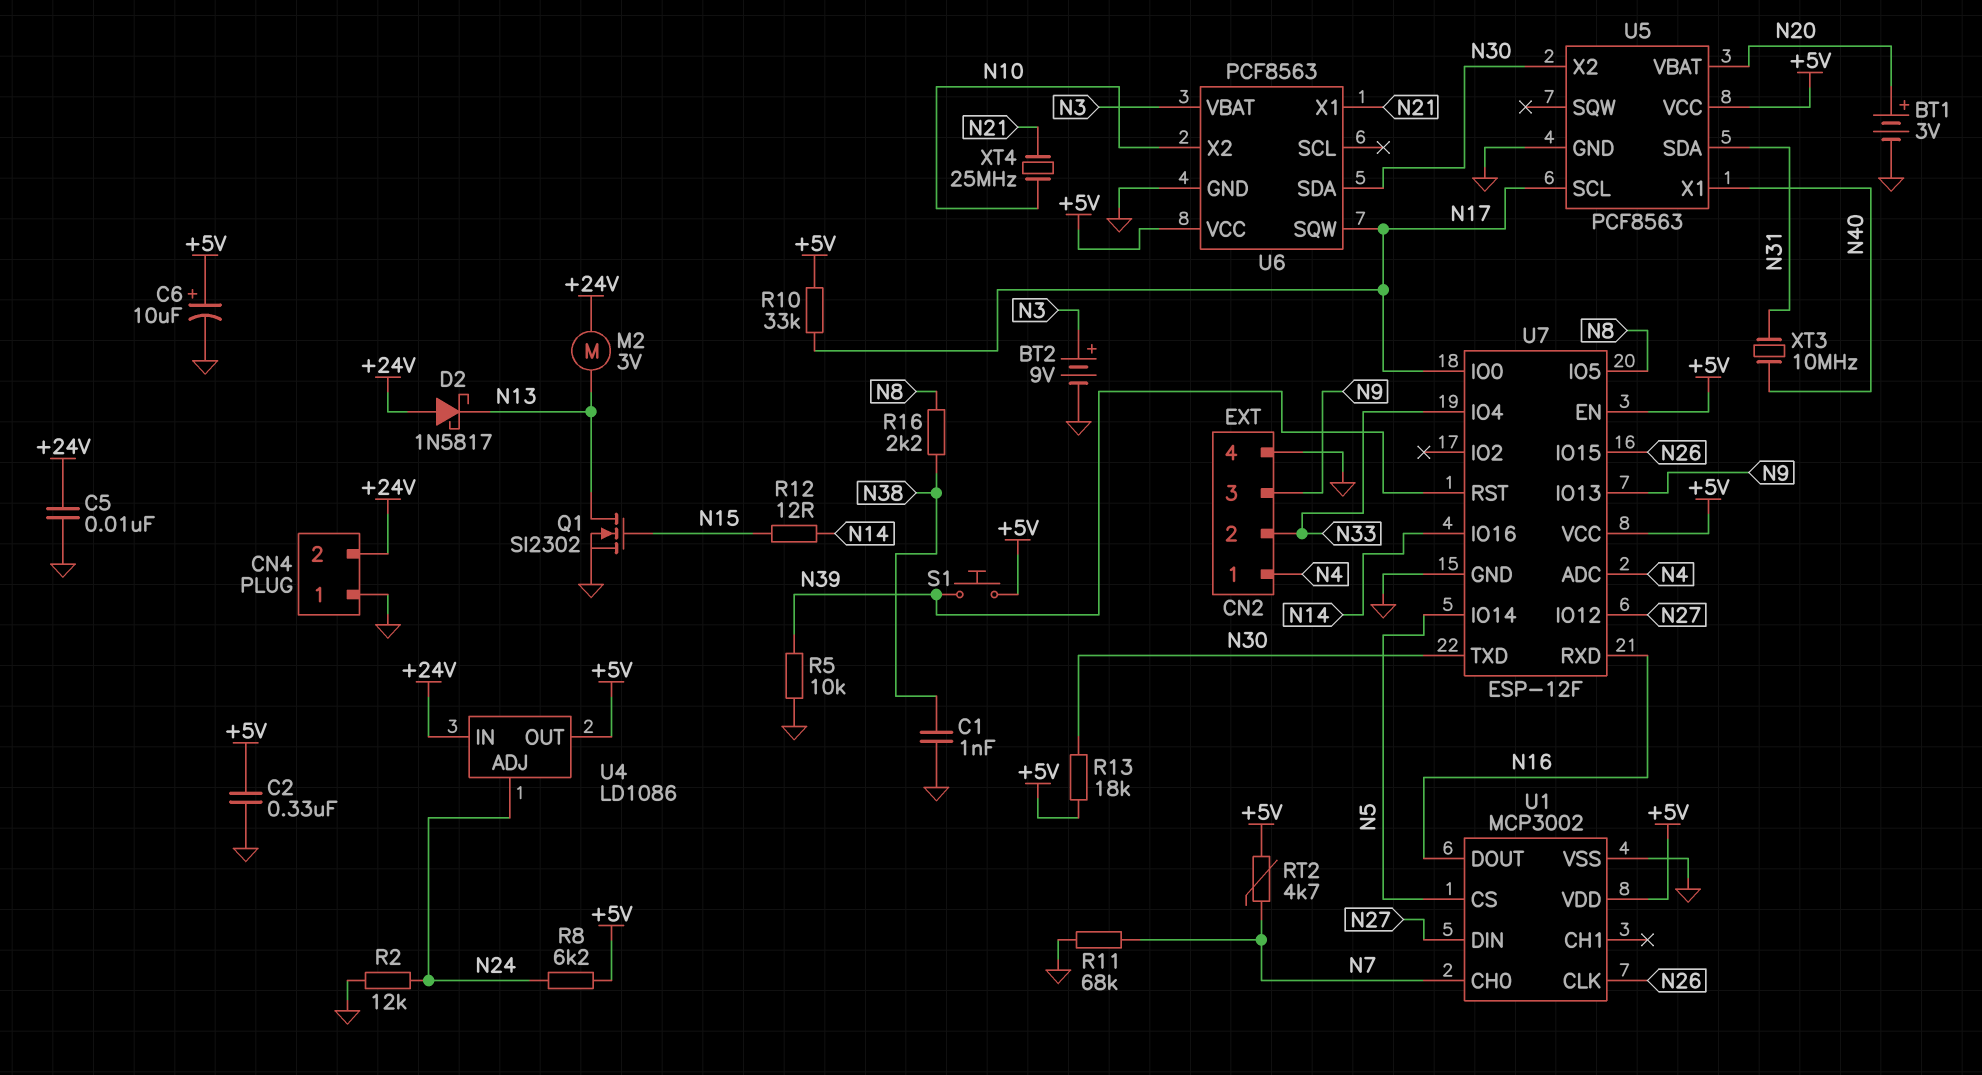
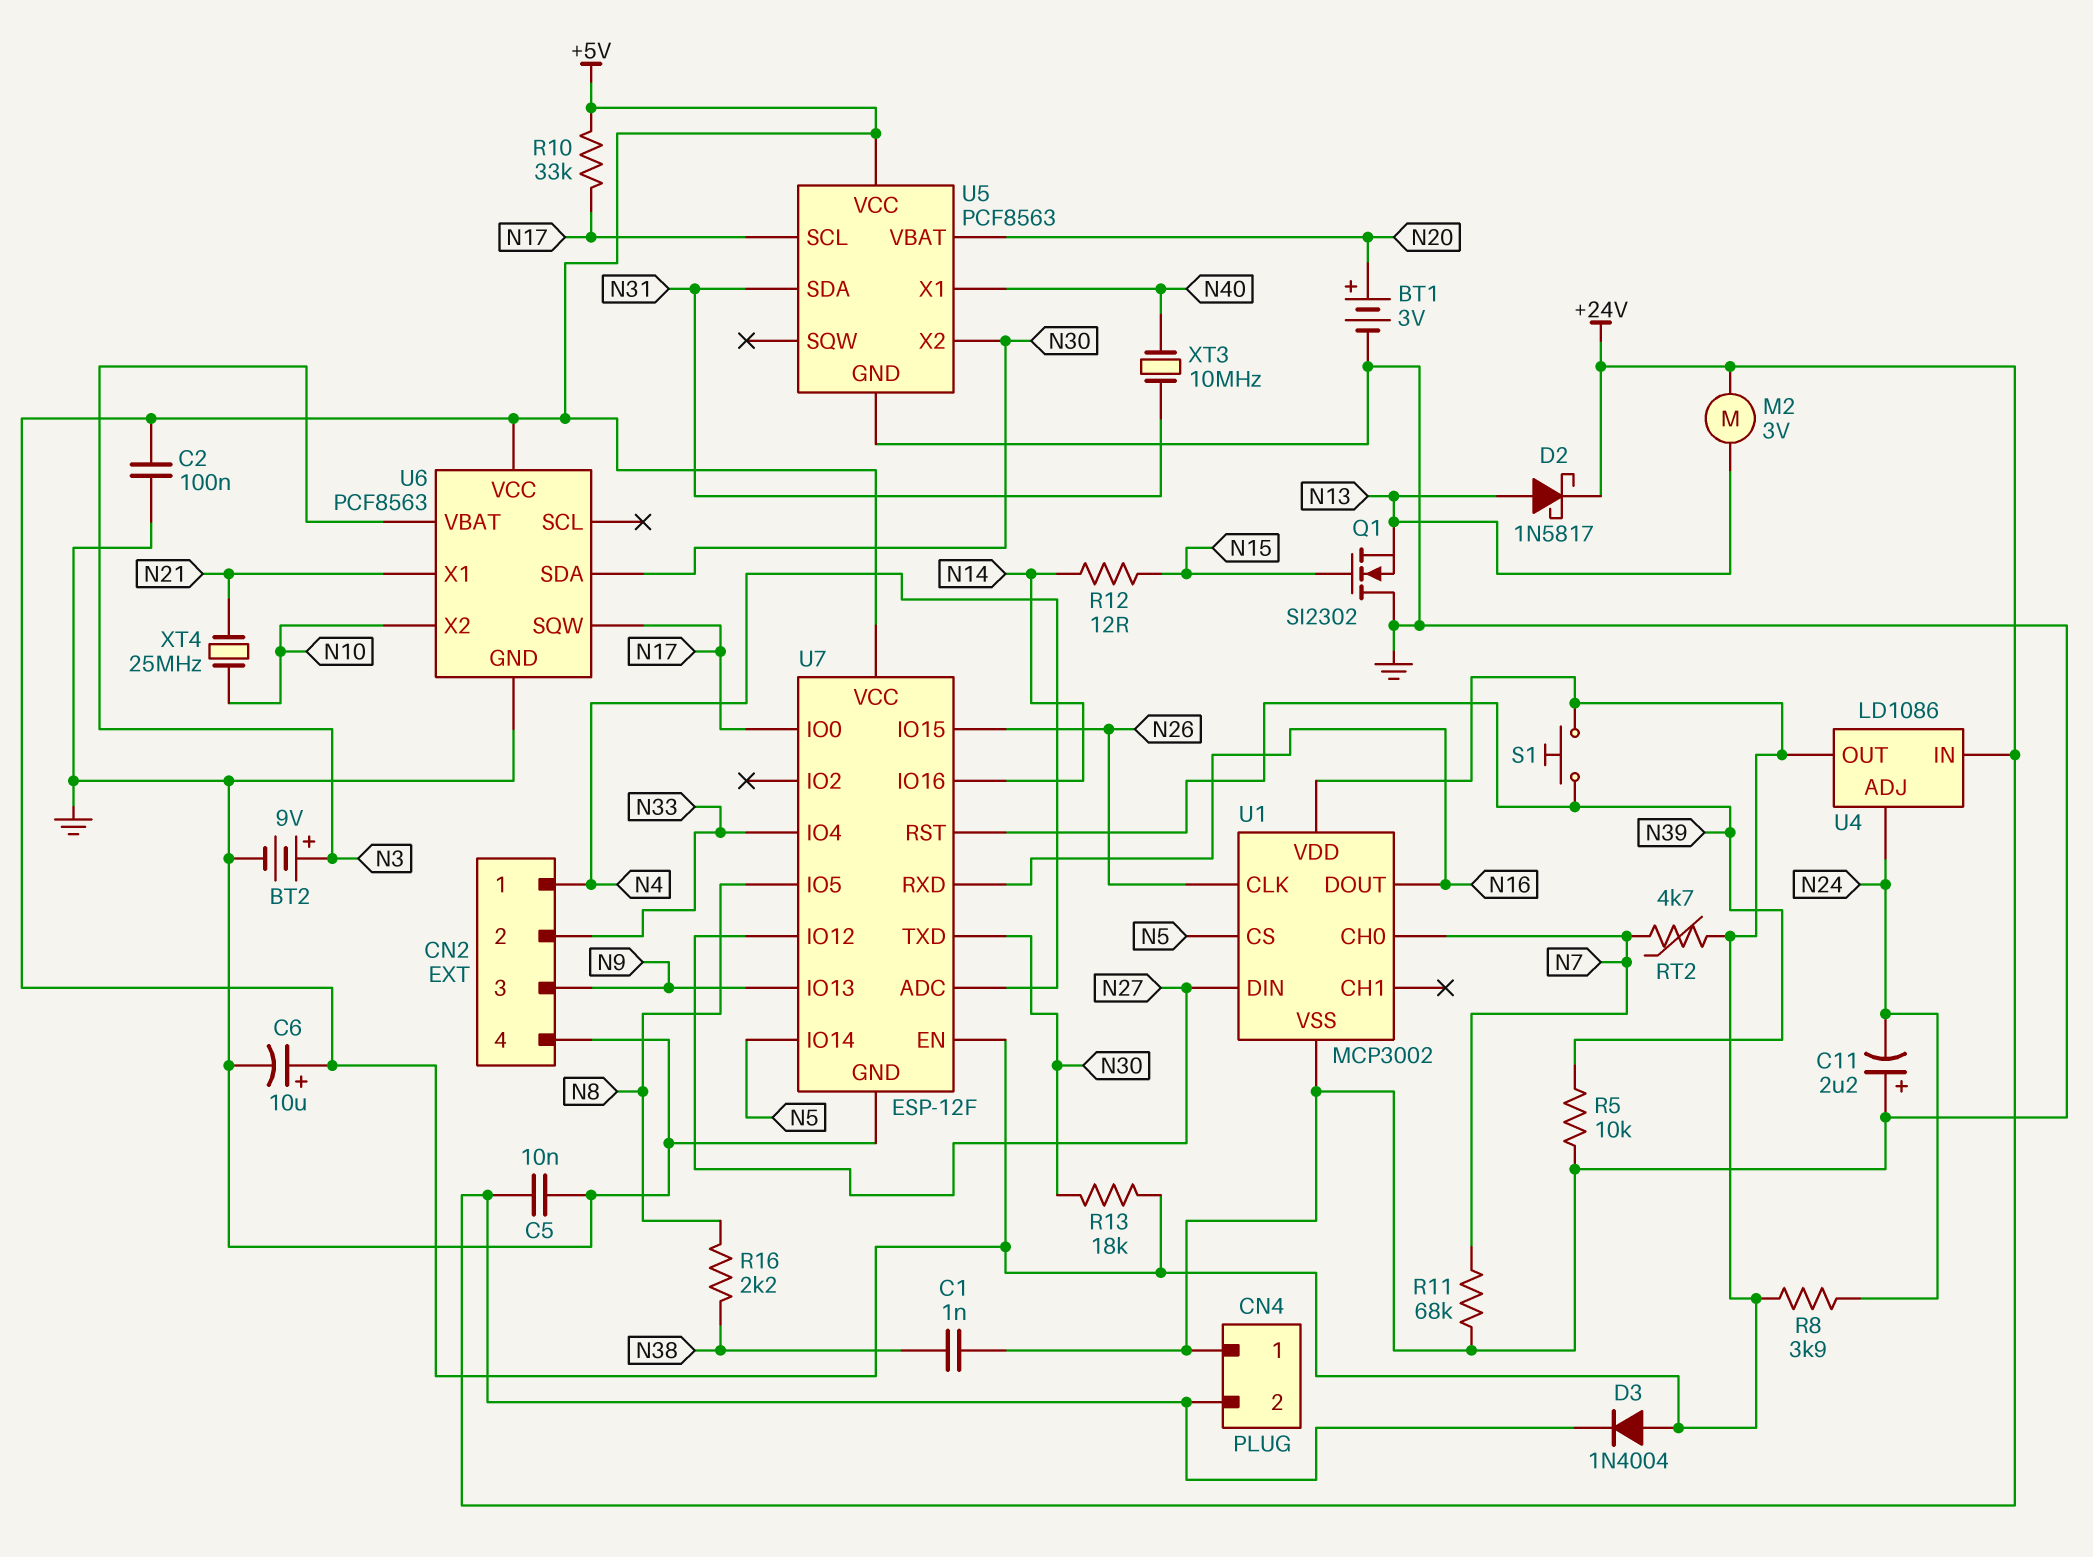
C2: 330nF (+5V, GND) -> 100nF (+5V, GND)
C11: none -> 2.2uF (plus GND, minus N24)
D2: schottky 1N5817 (A +24V, K N13) -> schottky 1N5817 (A N13, K +24V)
D3: none -> diode 1N4004 (A +5V, K +24V)
Q1: NMOS SI2302 (G N15, D N13, S GND) -> NMOS SI2302 (G N15, D GND, S N13)
R2: 12k (GND, N24) -> none
R8: 6.2k (+5V, N24) -> 3.9k (+5V, N24)

